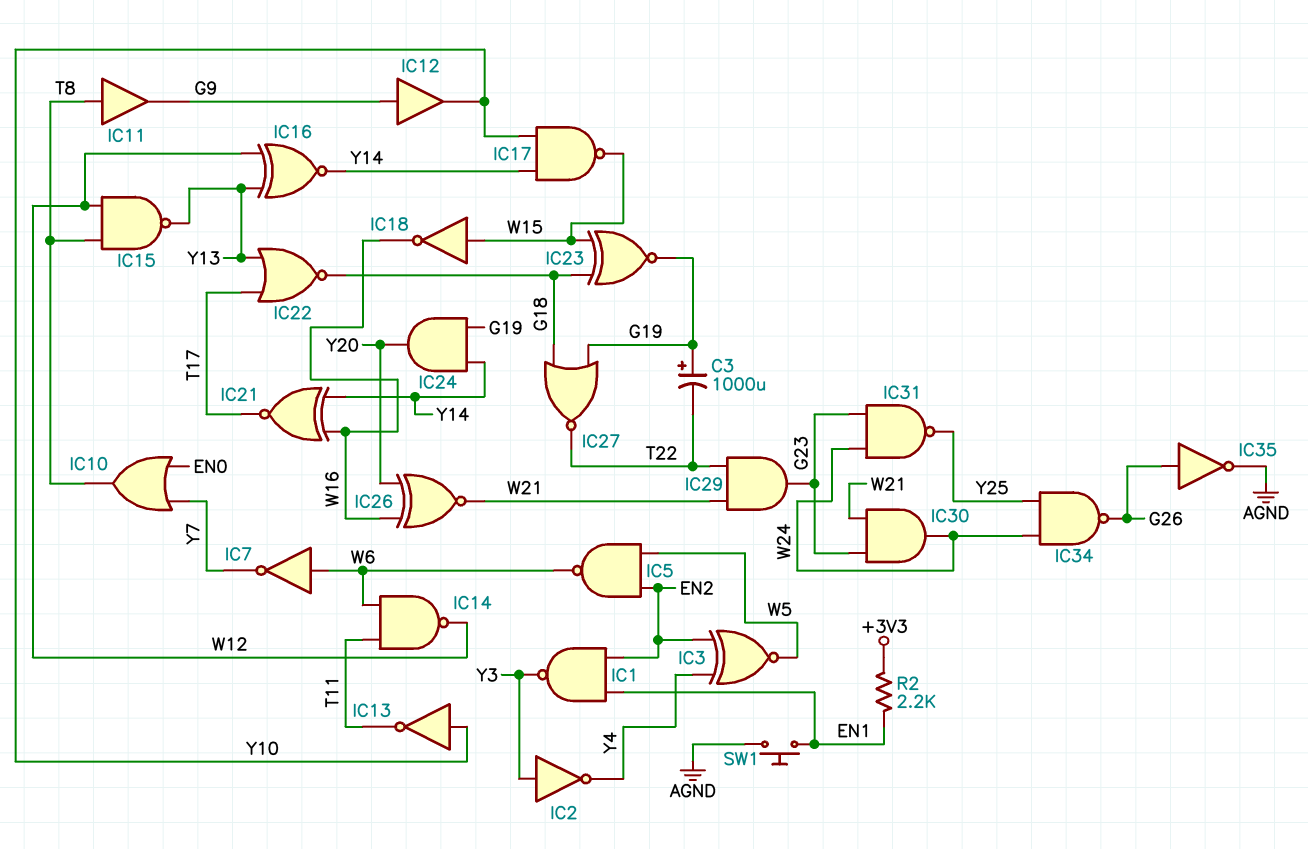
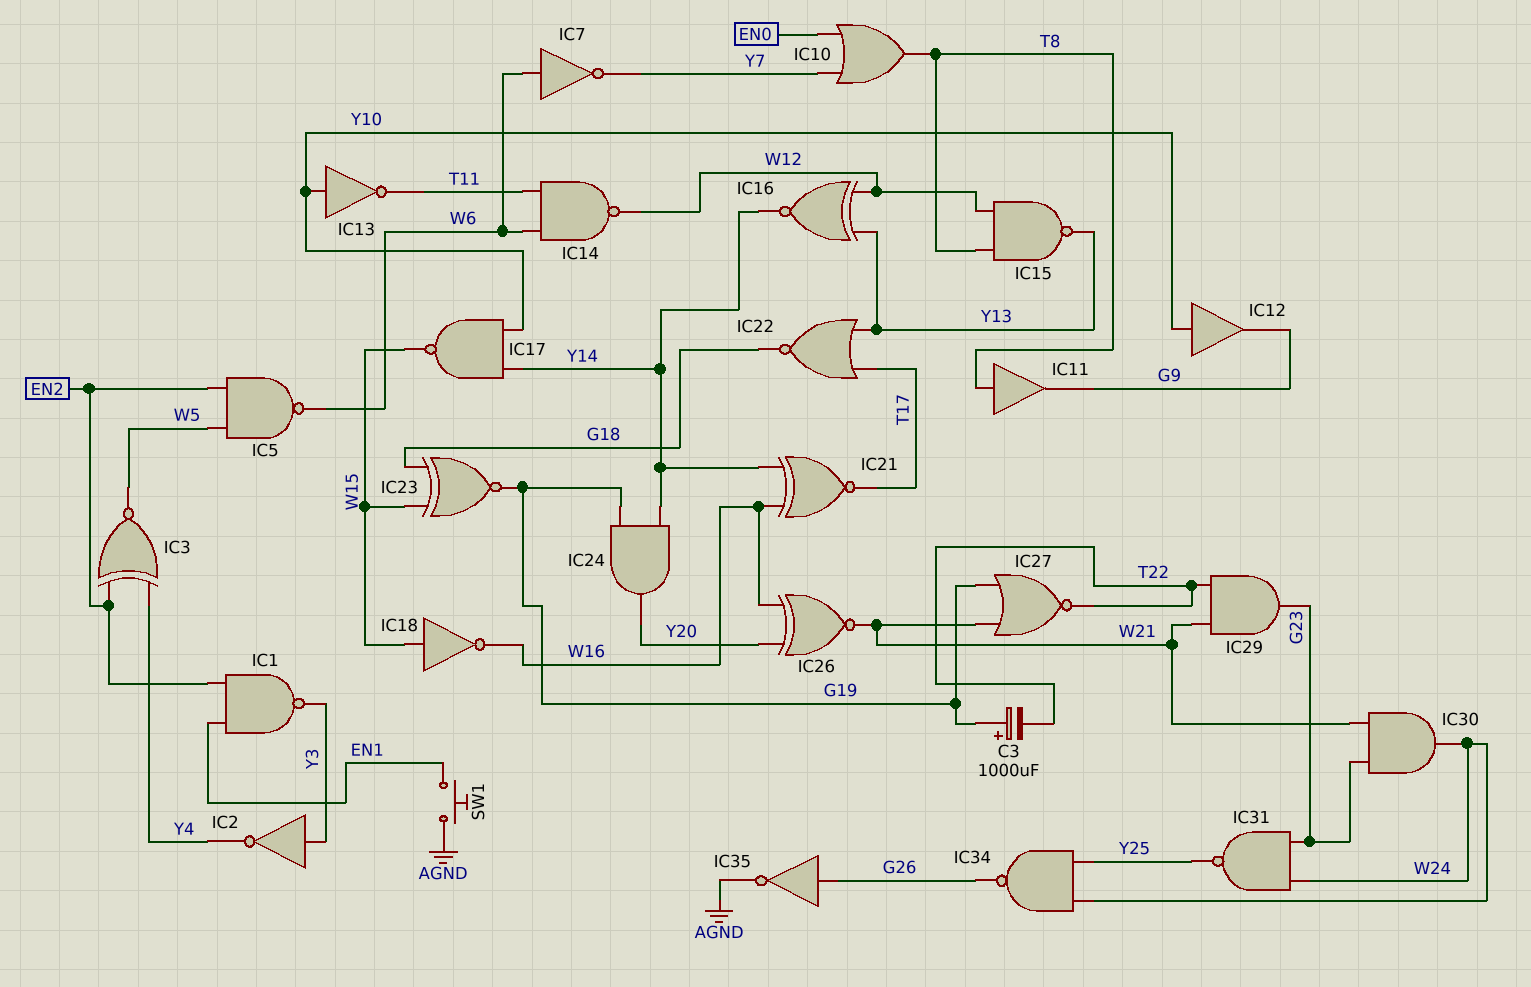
IC12: buffer (in G9, out Y10) -> buffer (in Y10, out G9)
IC27: NOR (in G18, in G19, out T22) -> NOR (in G19, in W21, out T22)
R2: 2.2k (+3V3, EN1) -> none

